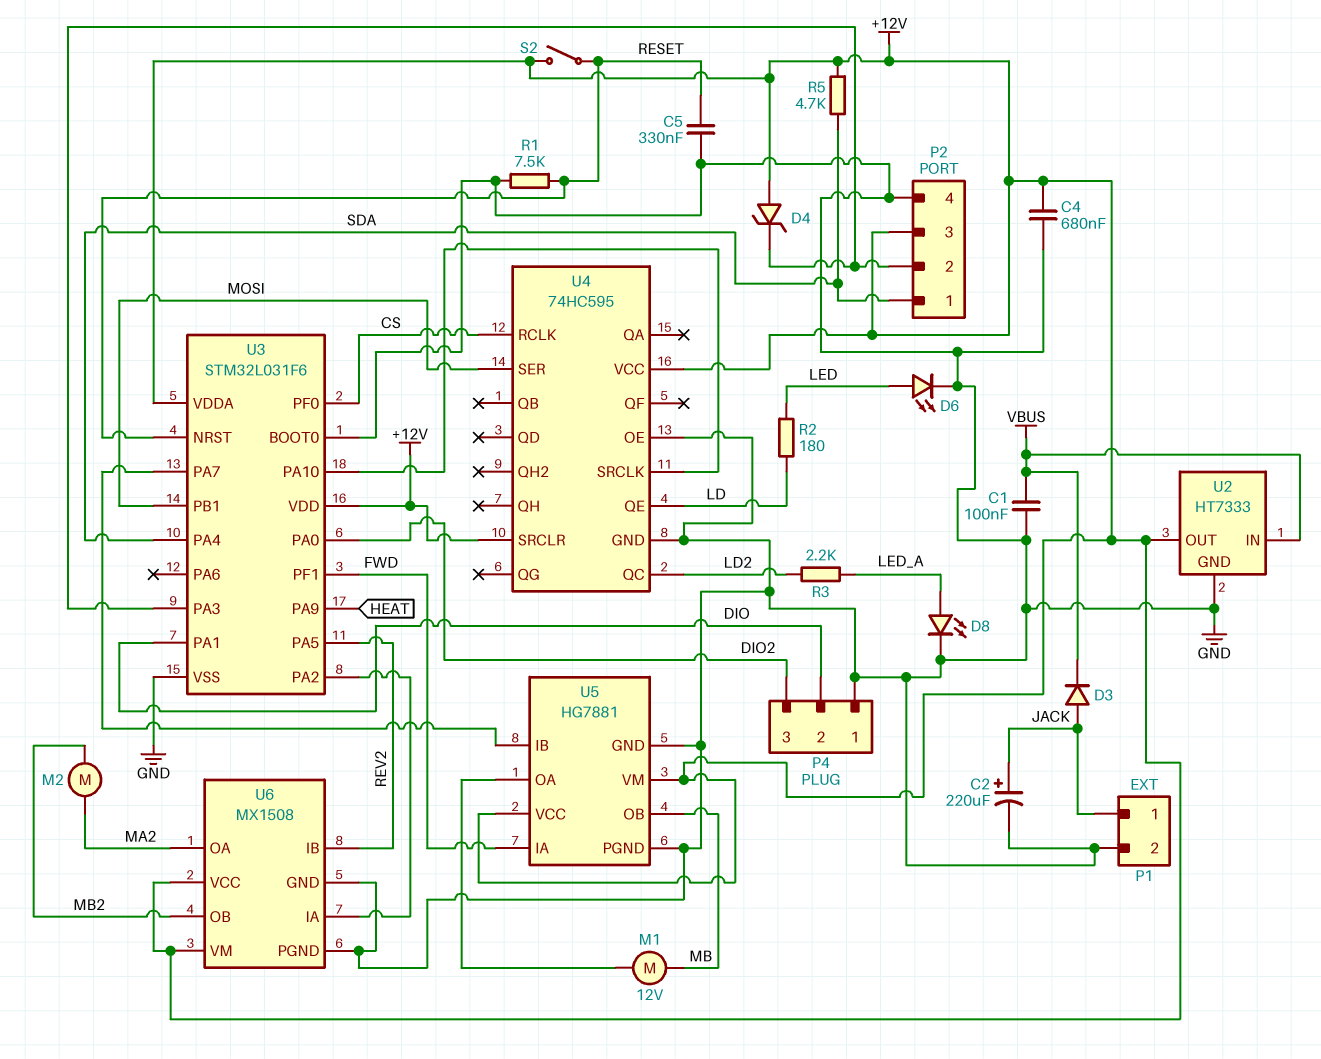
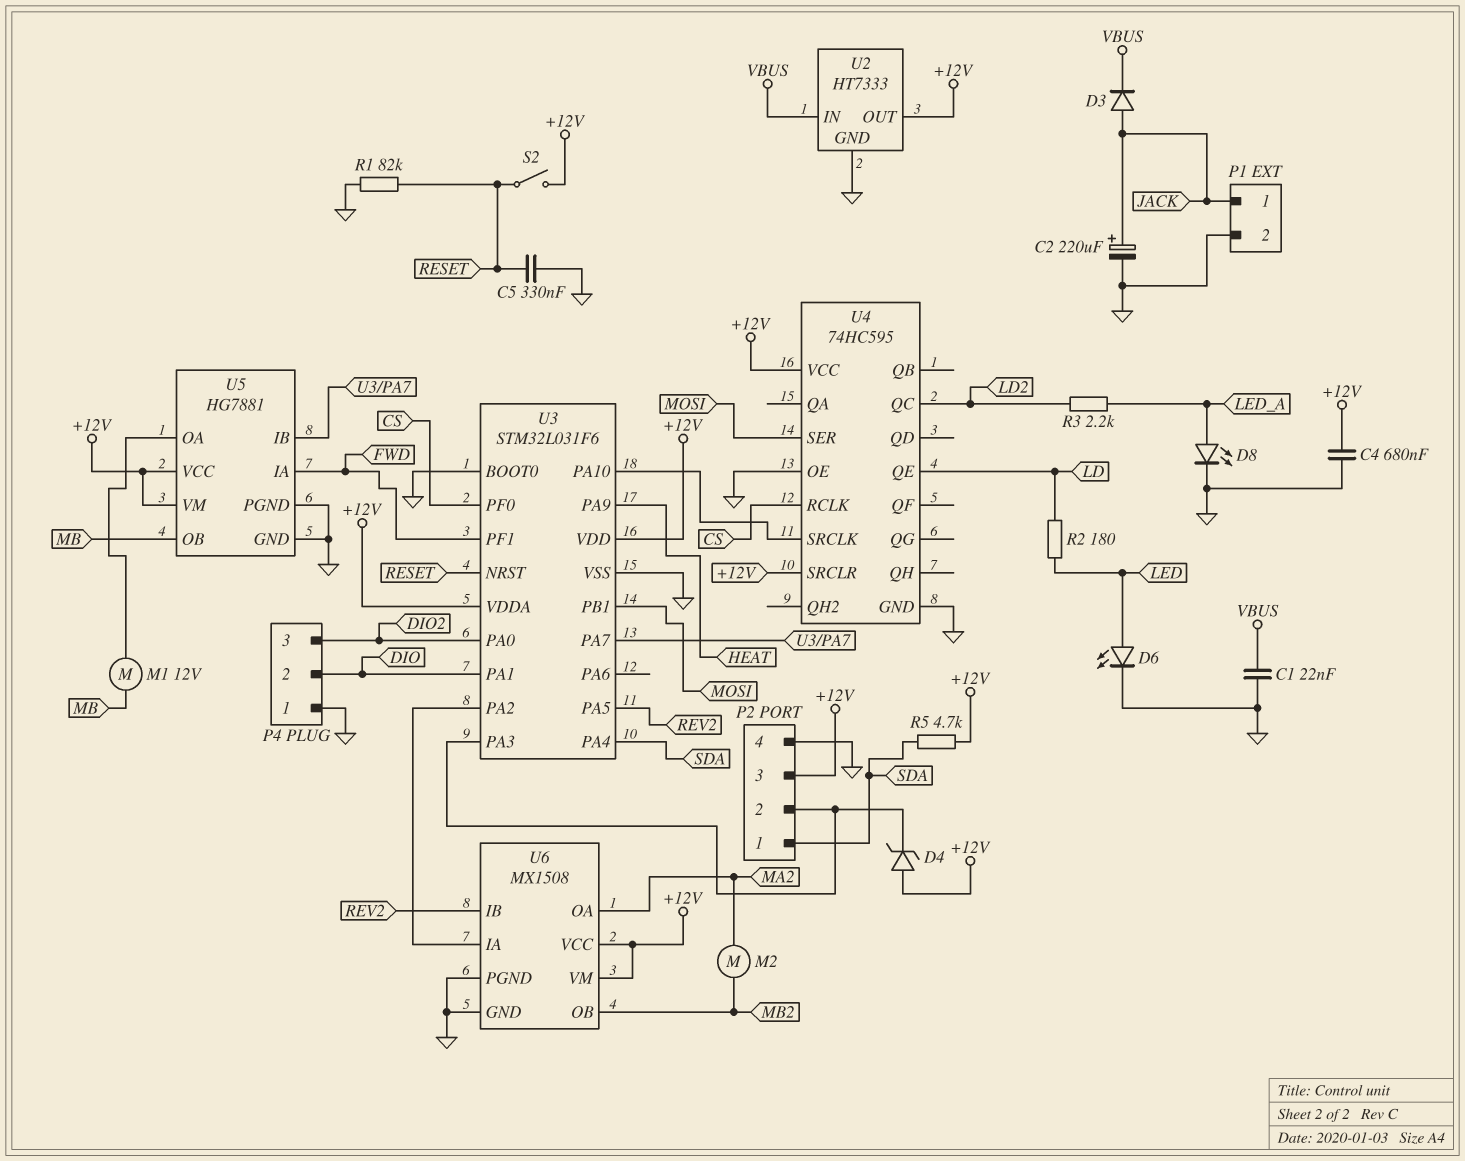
C1: 100nF (GND, VBUS) -> 22nF (GND, VBUS)
R1: 7.5k (GND, RESET) -> 82k (GND, RESET)

